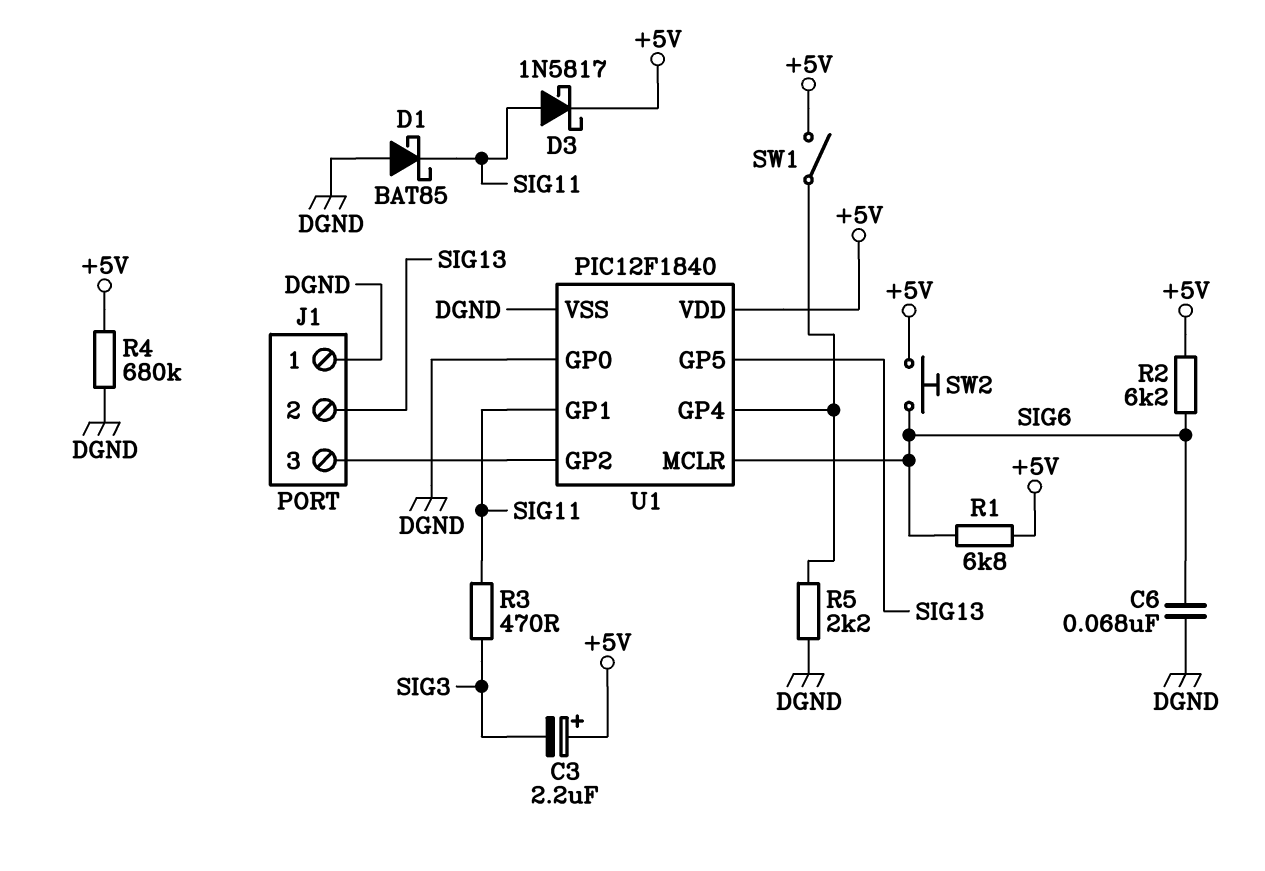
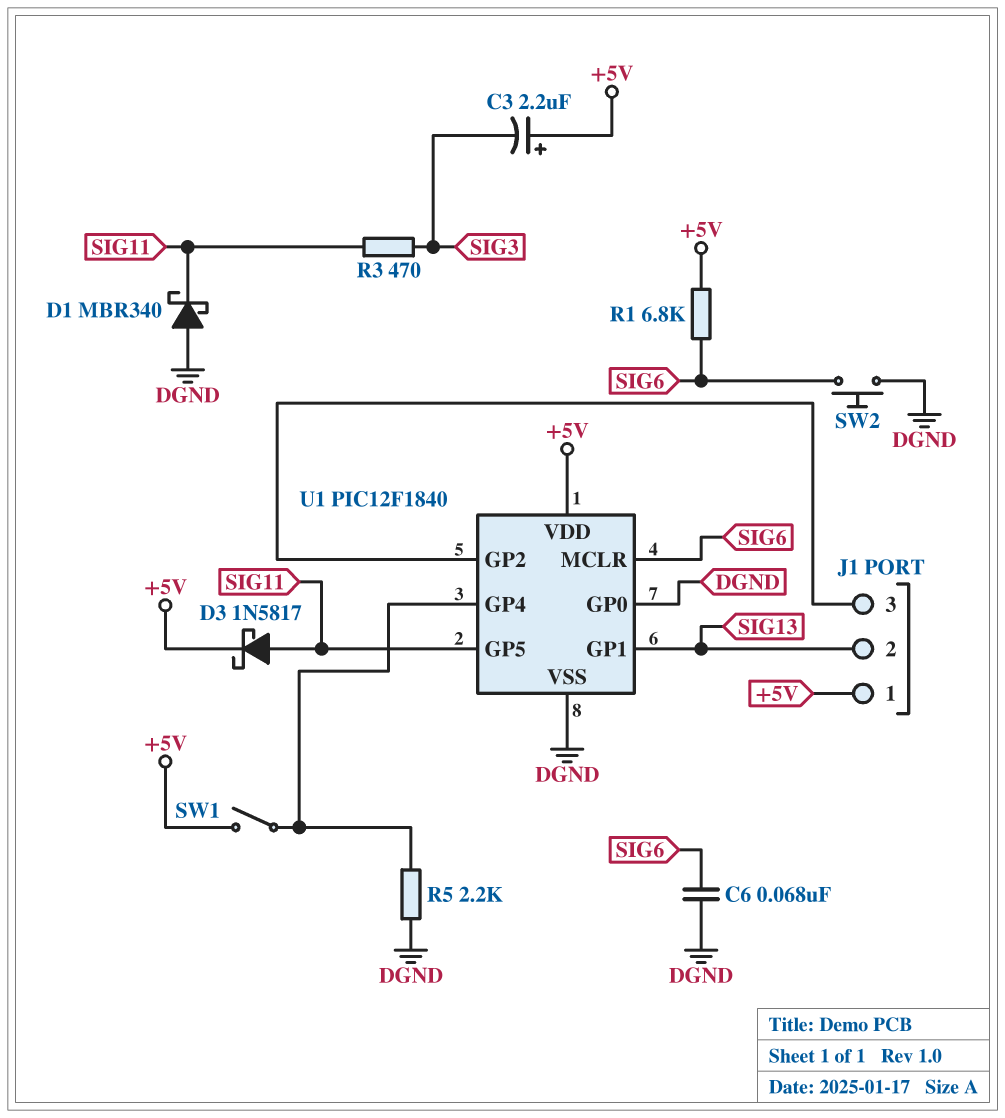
D1: schottky BAT85 (A DGND, K SIG11) -> schottky MBR340 (A DGND, K SIG11)
J1 pin 1: DGND -> +5V
R2: 6.2k (+5V, SIG6) -> none
R4: 680k (+5V, DGND) -> none
SW2: button (+5V, SIG6) -> button (DGND, SIG6)
U1 pin GP1: SIG11 -> SIG13
U1 pin GP5: SIG13 -> SIG11

